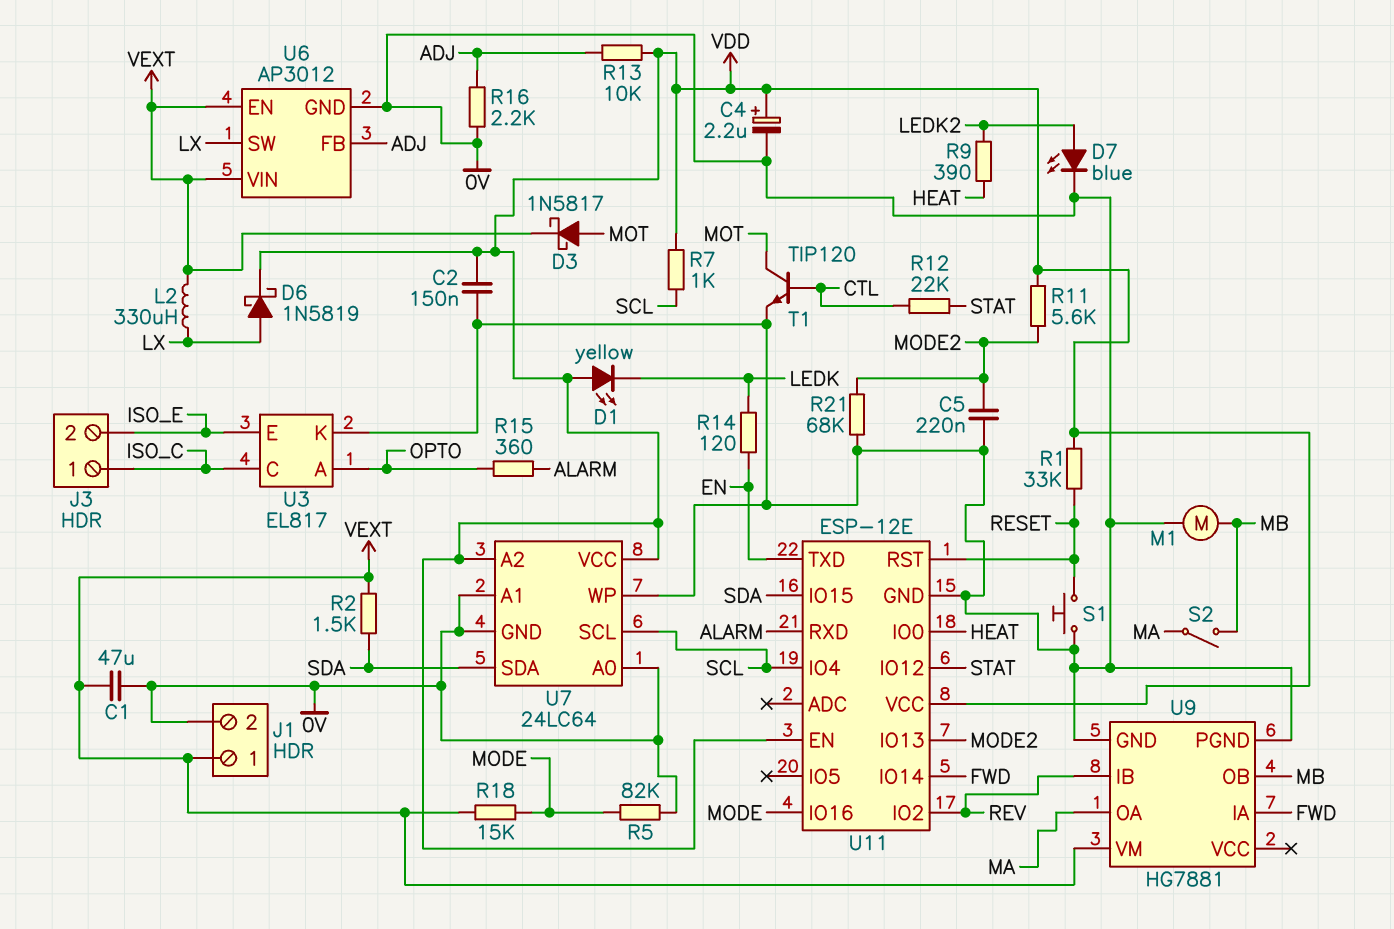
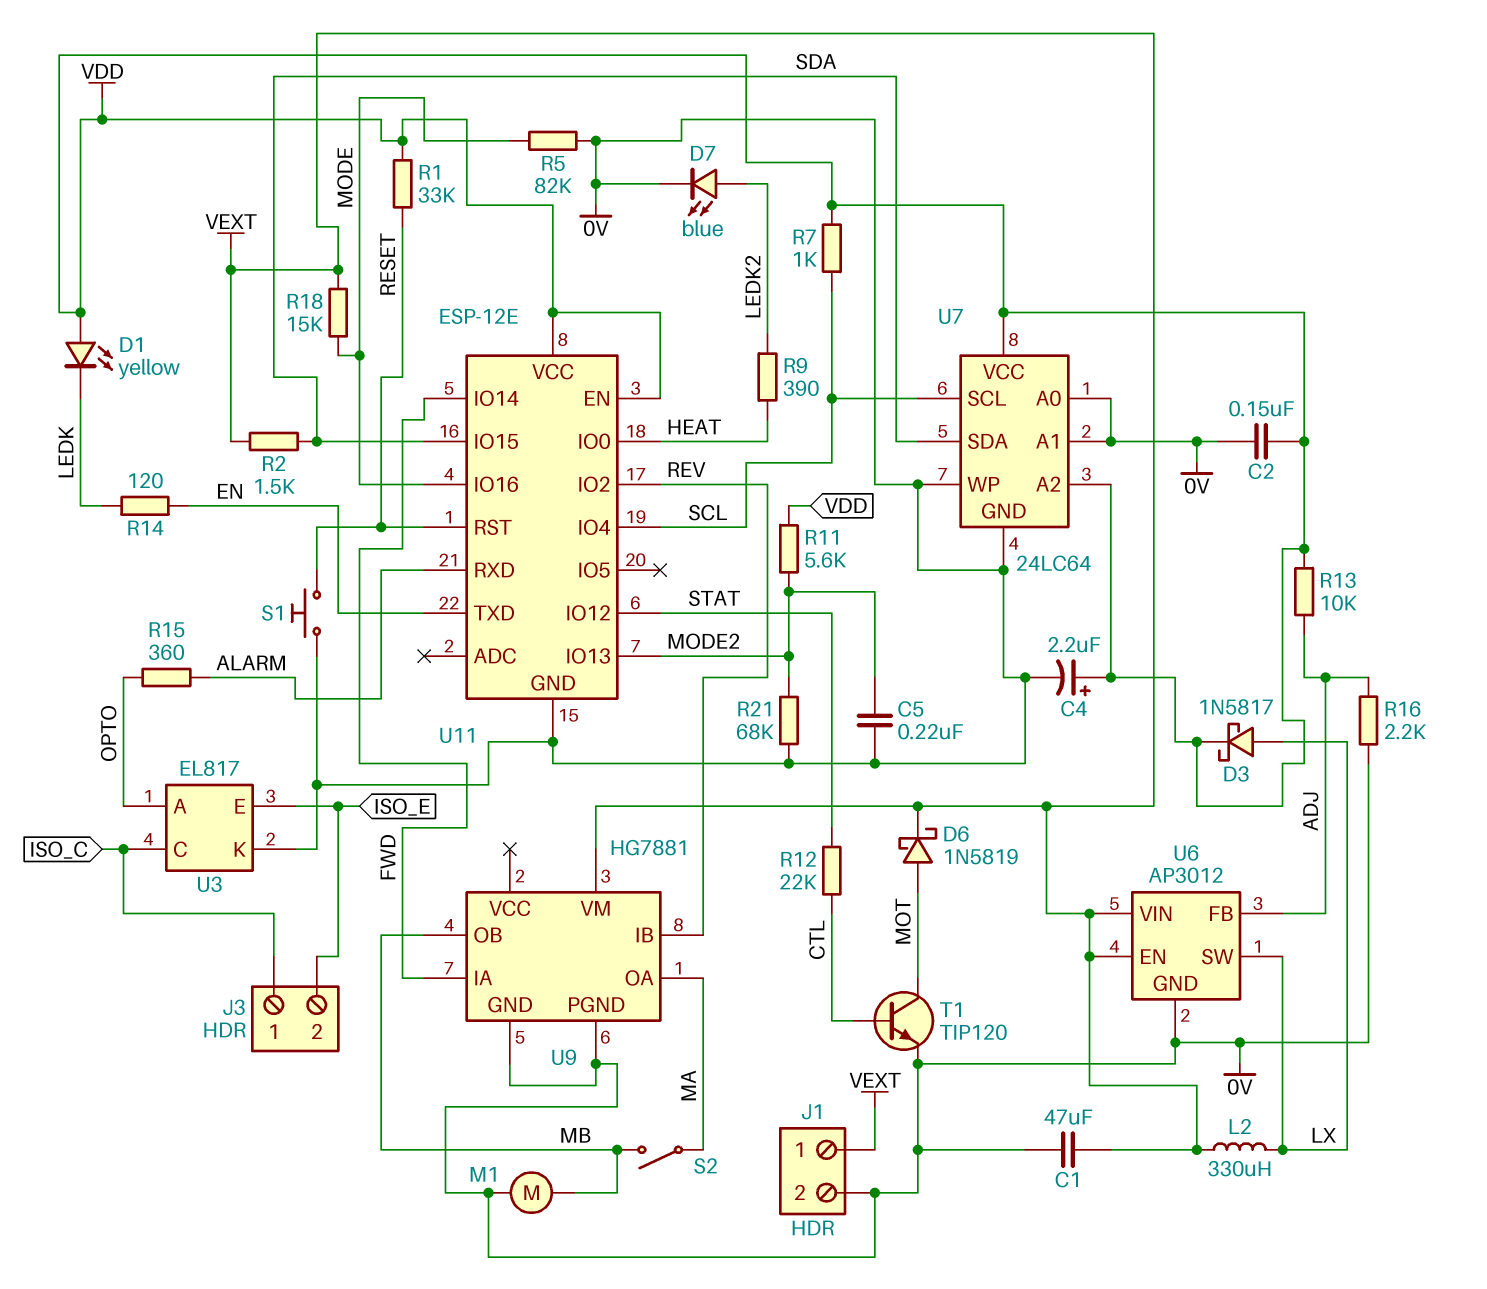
D3: schottky 1N5817 (A MOT, K VEXT) -> schottky 1N5817 (A LX, K VDD)
D6: schottky 1N5819 (A LX, K VDD) -> schottky 1N5819 (A MOT, K VEXT)

